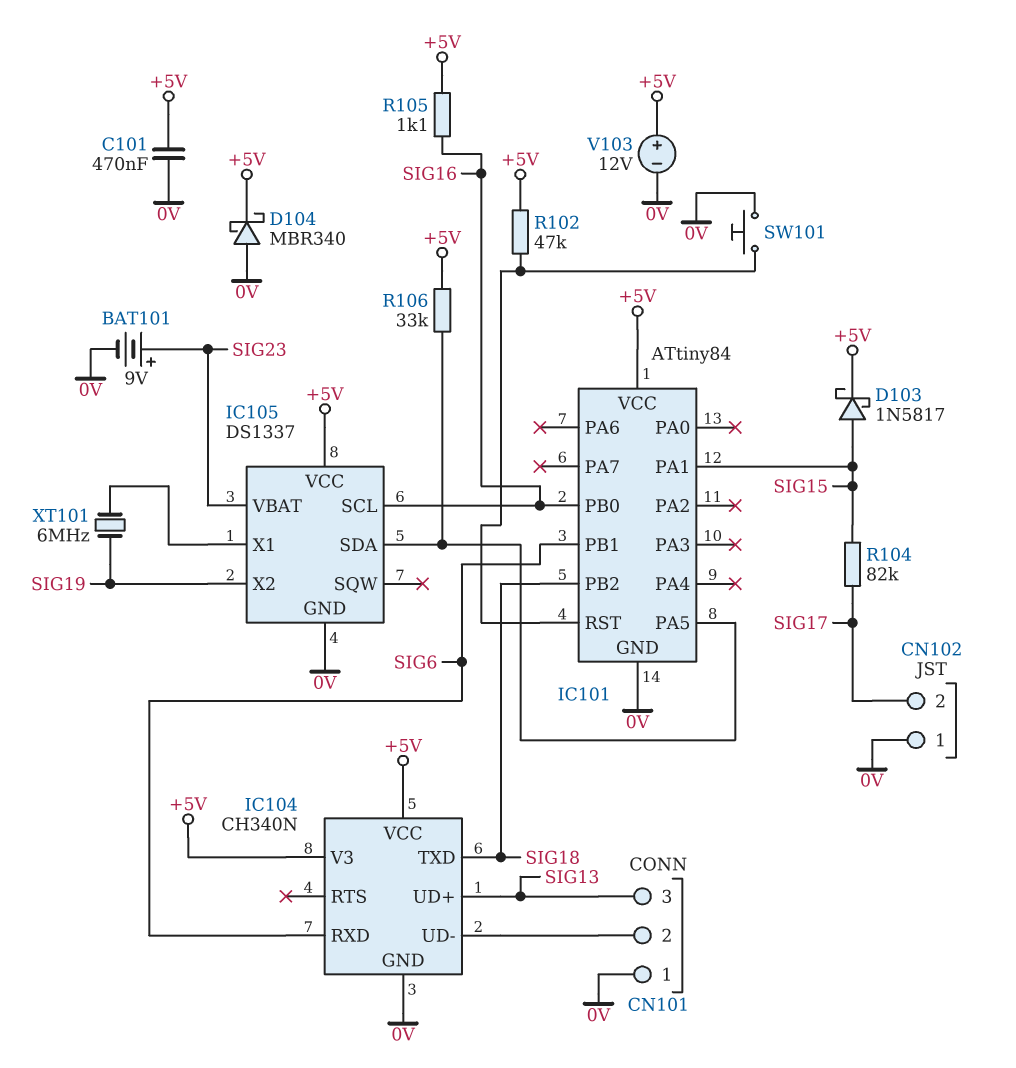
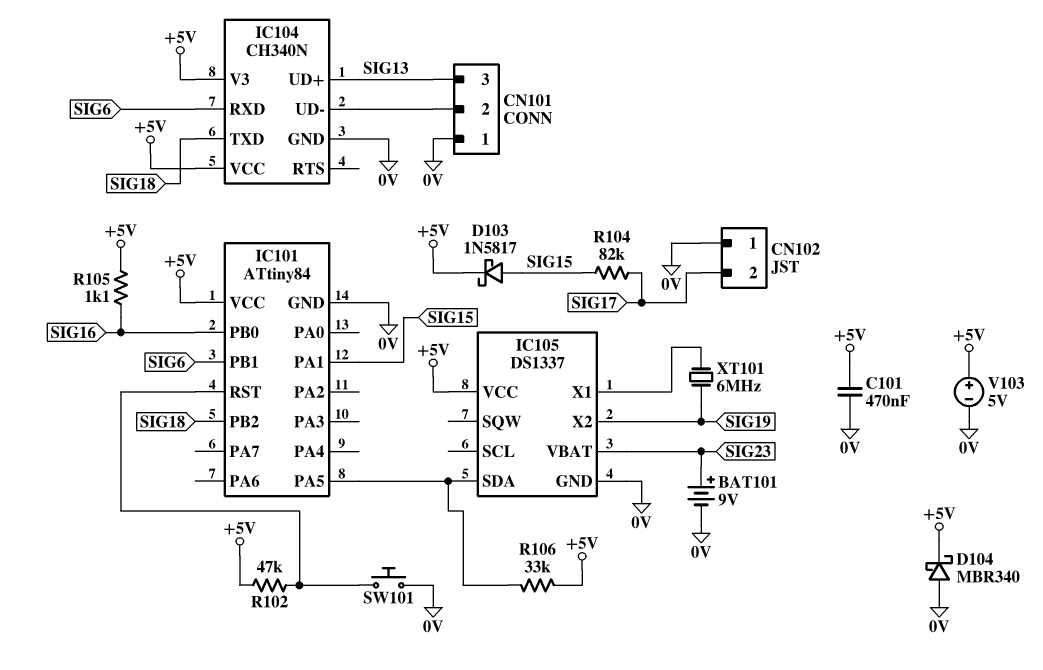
IC105 pin SCL: SIG16 -> none
V103: 12V (plus +5V, minus 0V) -> 5V (plus +5V, minus 0V)

